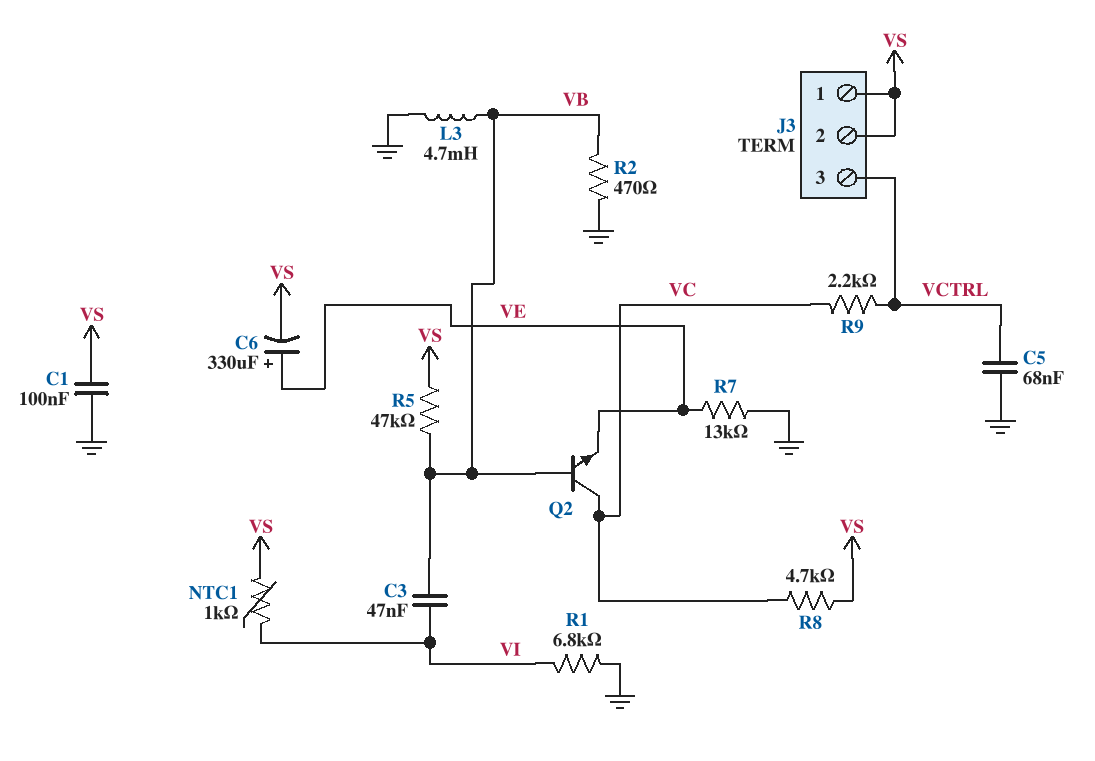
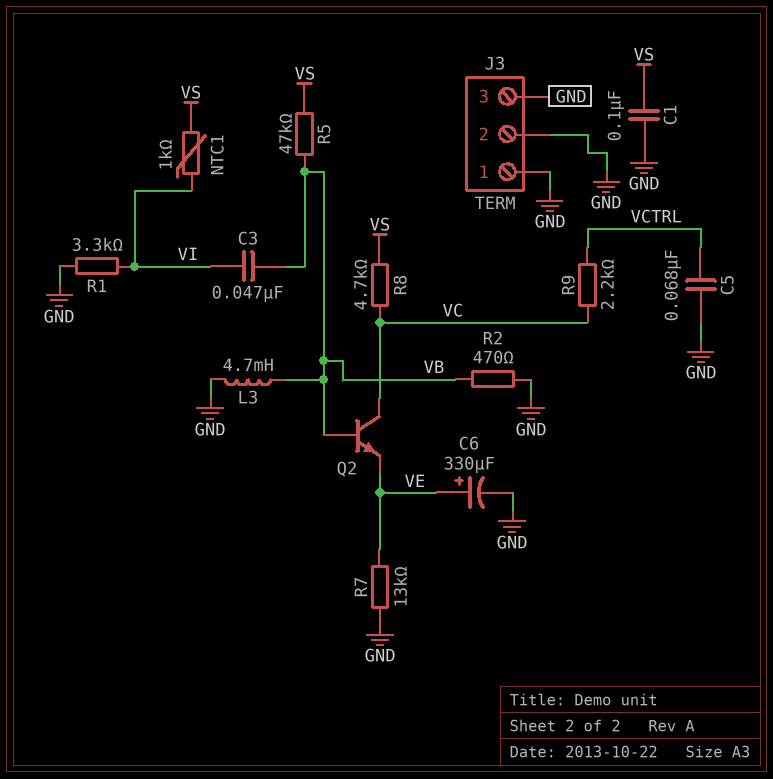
C6: 330uF (plus VE, minus VS) -> 330uF (plus VE, minus GND)
J3 pin 1: VS -> GND
J3 pin 2: VS -> GND
J3 pin 3: VCTRL -> GND
R1: 6.8k (GND, VI) -> 3.3k (GND, VI)

